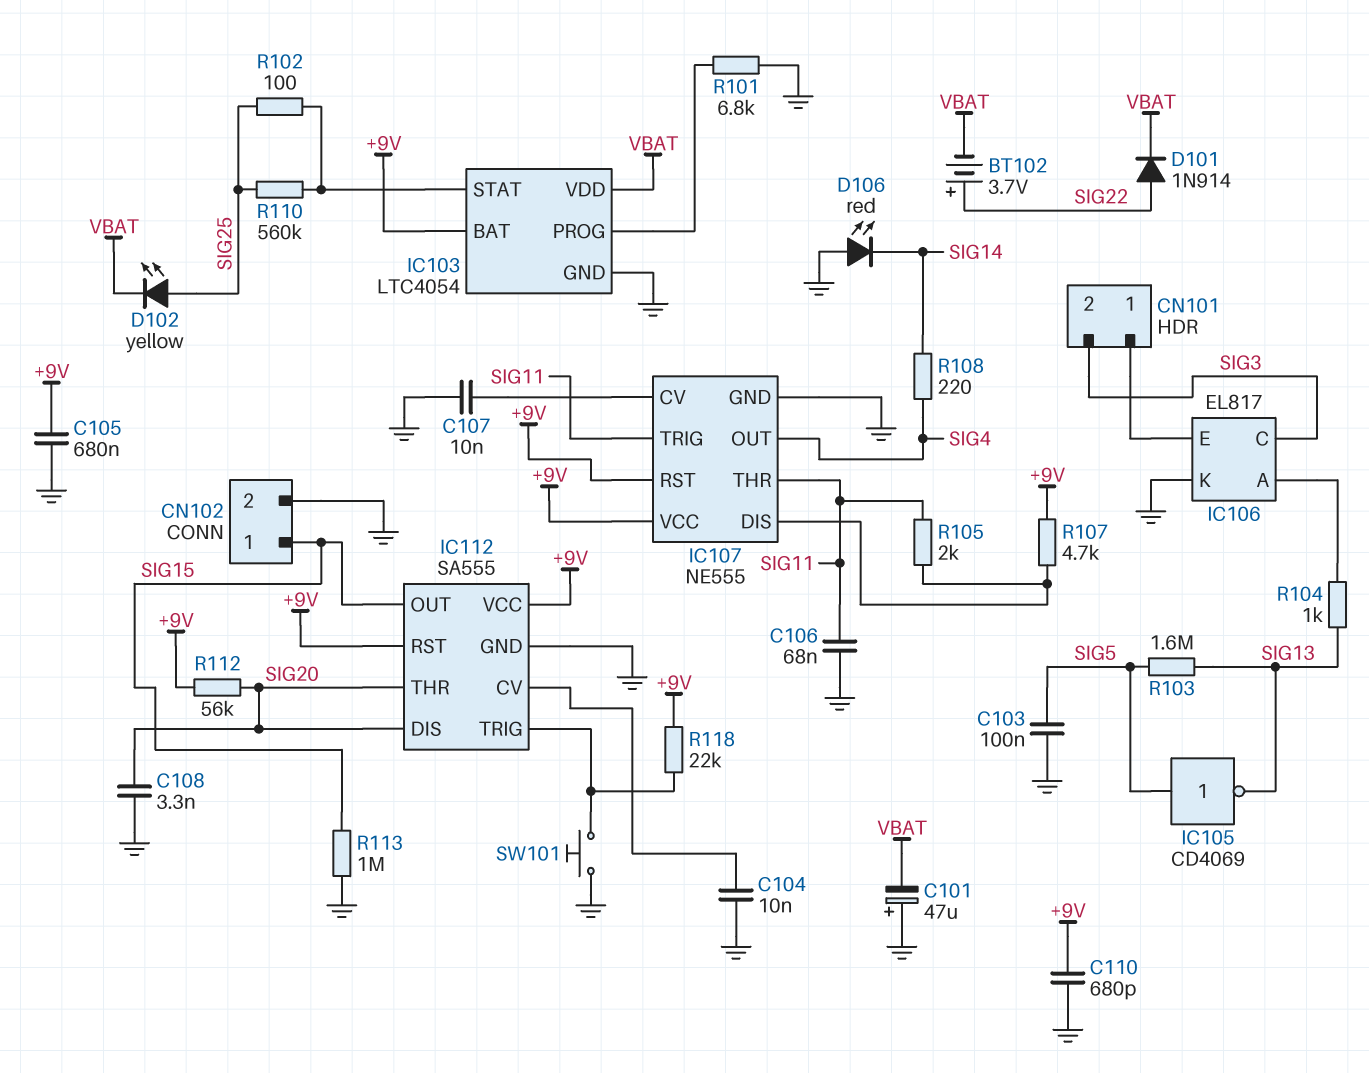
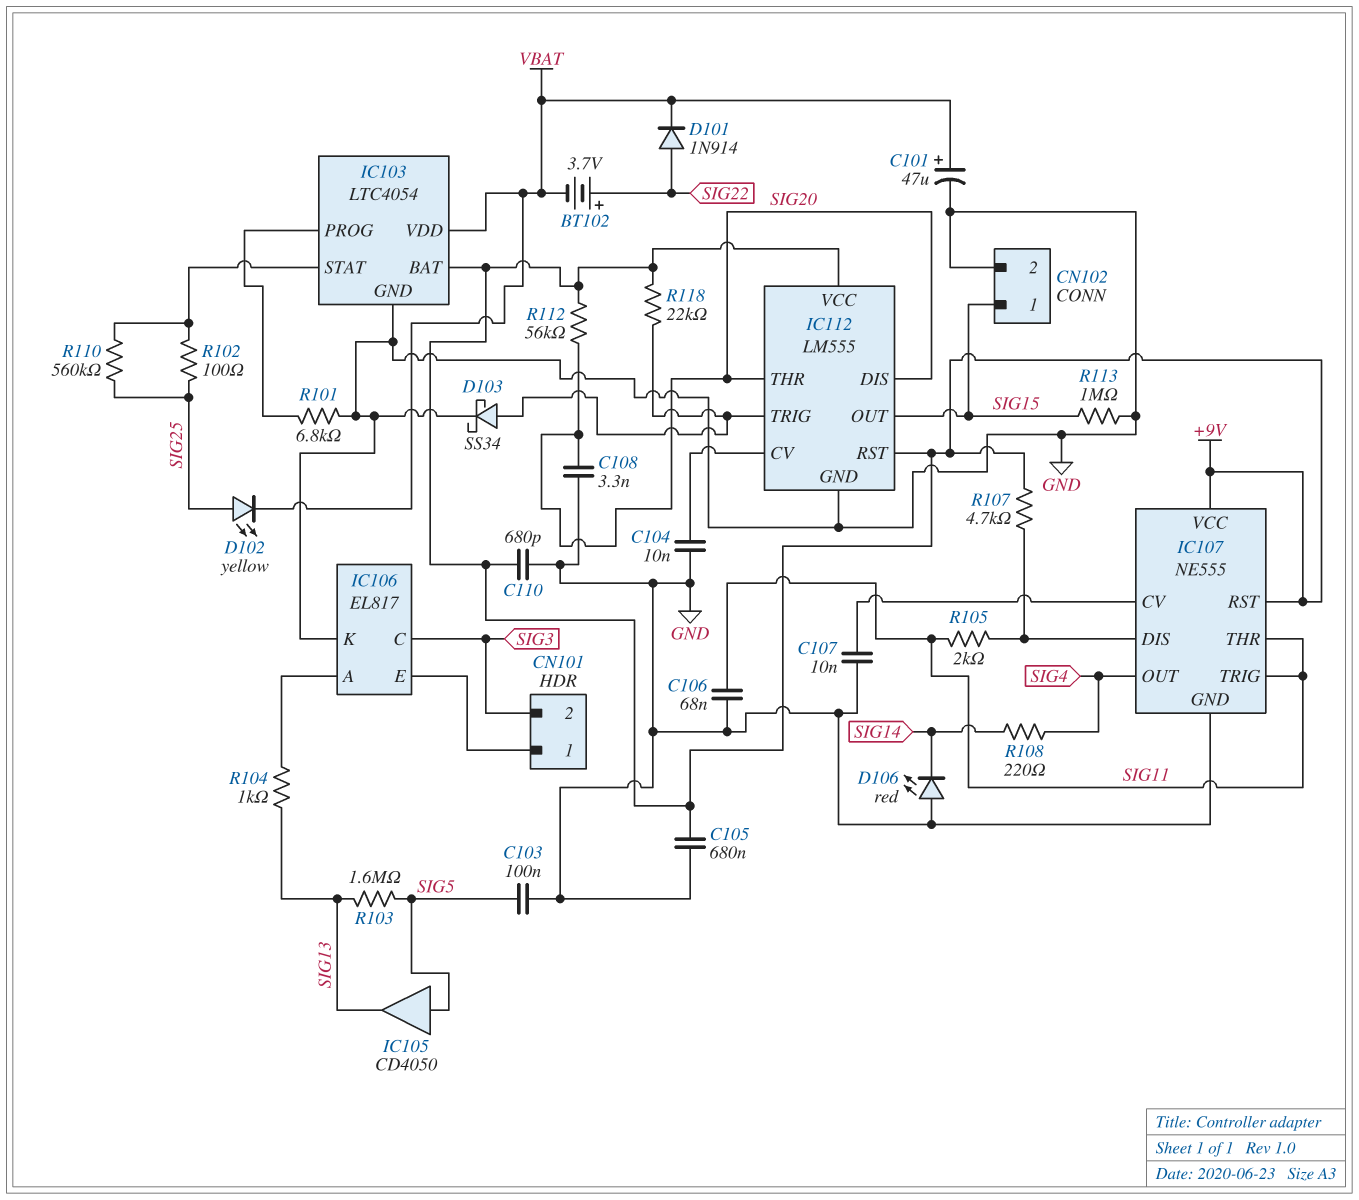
C101: 47uF (plus GND, minus VBAT) -> 47uF (plus VBAT, minus GND)
D103: none -> schottky SS34 (A IC112/TRIG, K GND)
IC105: NOT CD4069 (in SIG5, out SIG13) -> buffer CD4050 (in SIG5, out SIG13)
IC112: SA555 -> LM555
SW101: button (GND, IC112/TRIG) -> none

